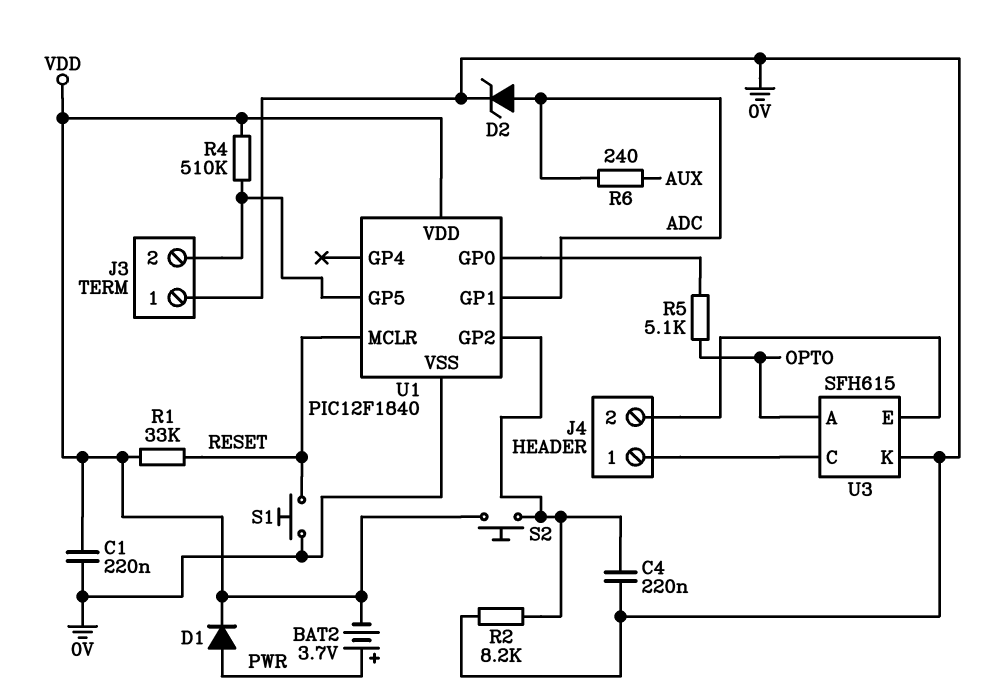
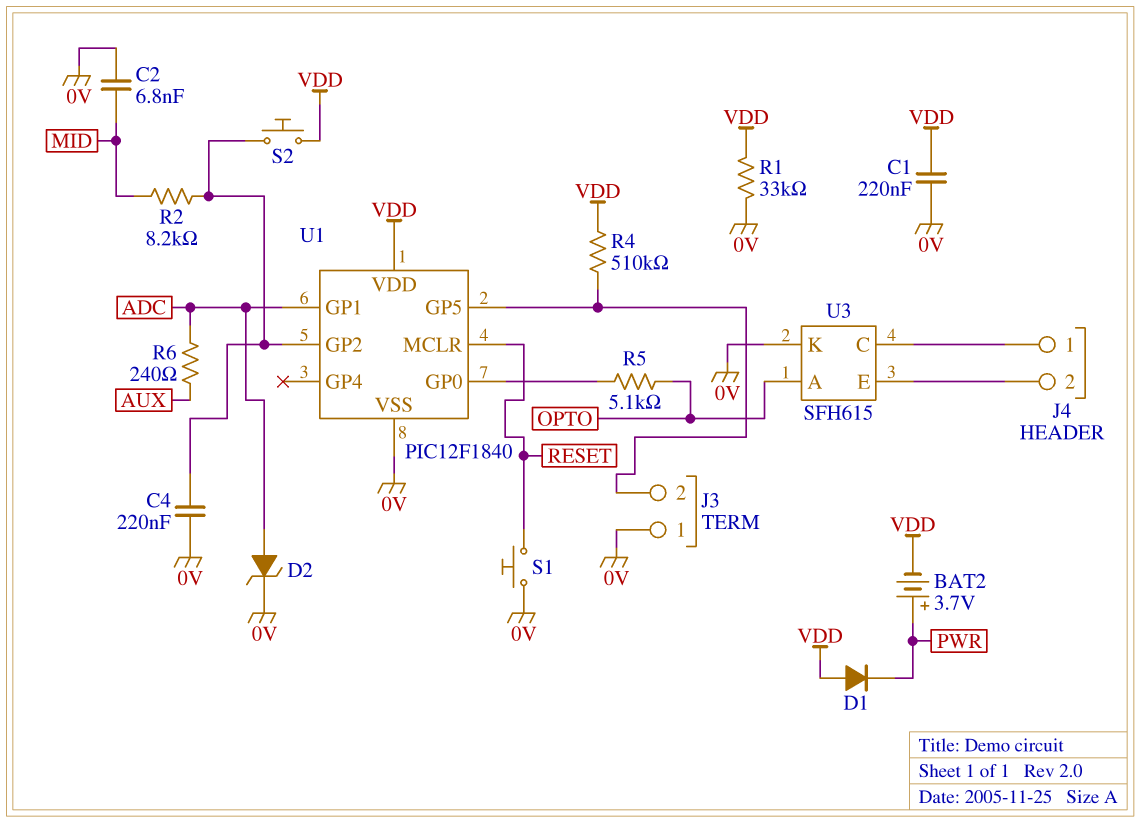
C2: none -> 6.8nF (0V, MID)
D1: diode (A PWR, K VDD) -> diode (A VDD, K PWR)
R1: 33k (RESET, VDD) -> 33k (0V, VDD)
R2: 8.2k (0V, U1/GP2) -> 8.2k (MID, U1/GP2)

